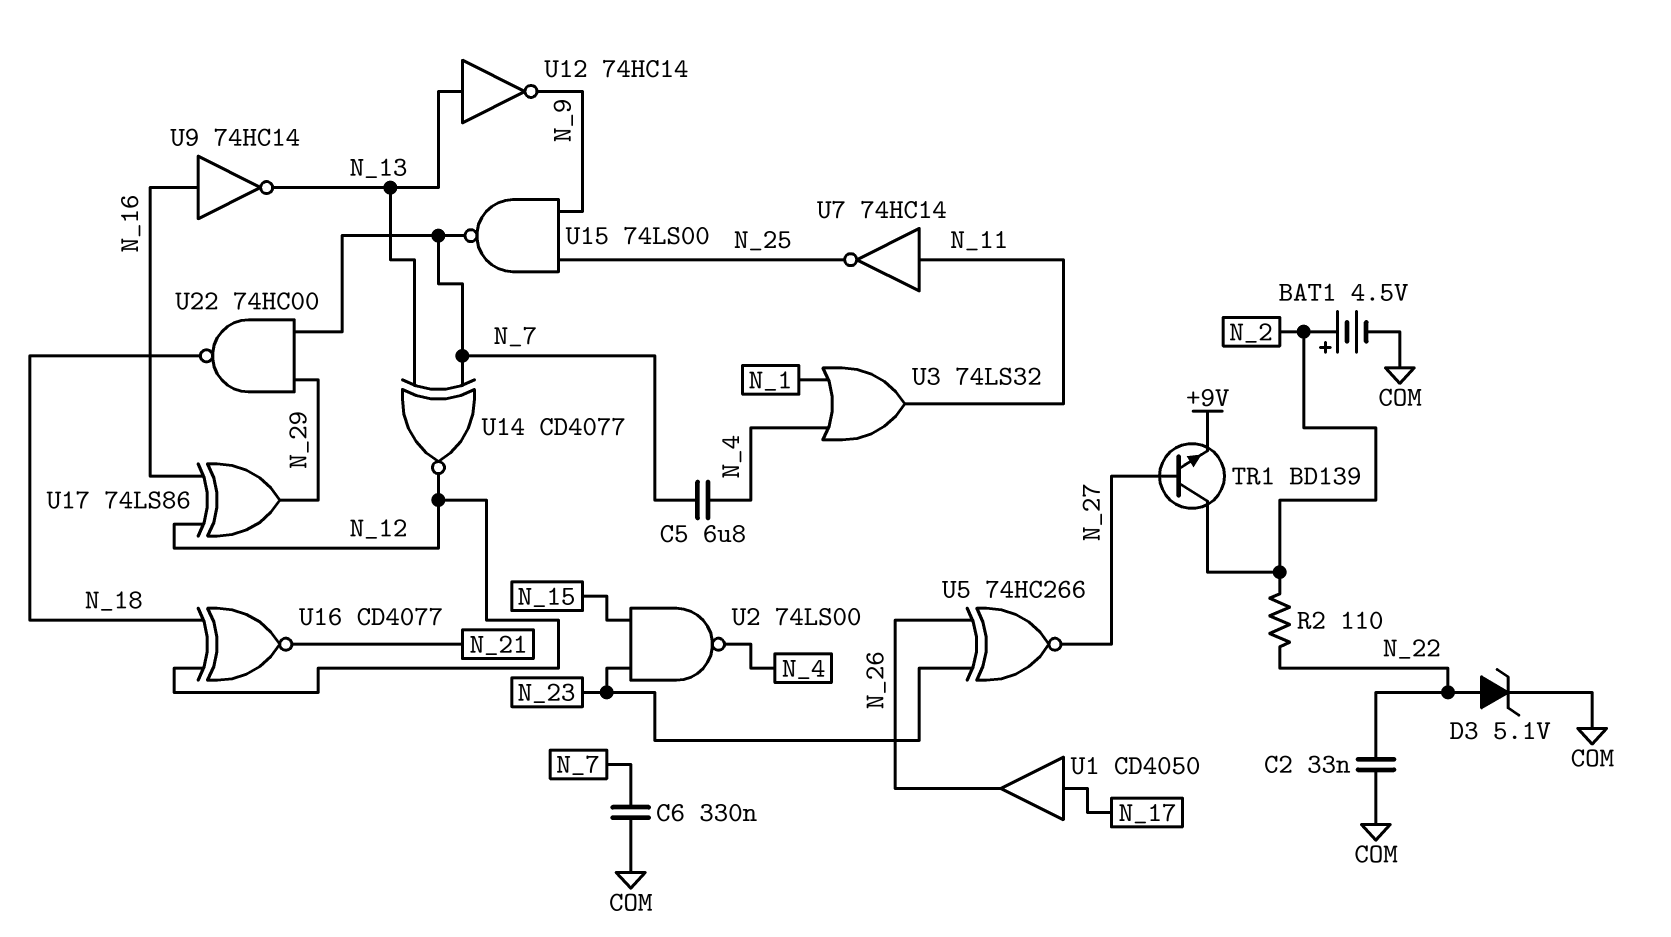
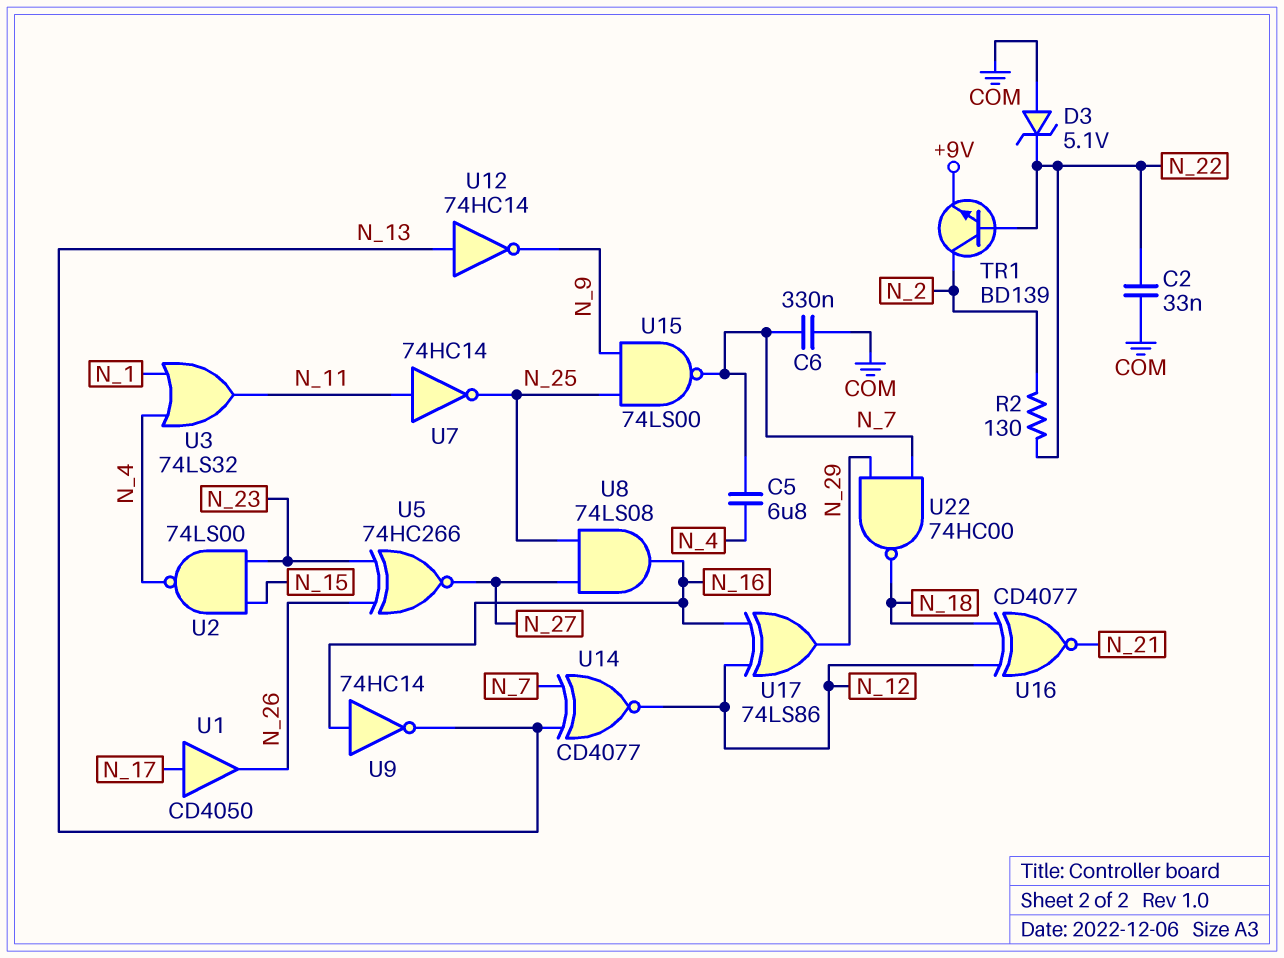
BAT1: 4.5V (plus N_2, minus COM) -> none
D3: zener 5.1V (A N_22, K COM) -> zener 5.1V (A COM, K N_22)
R2: 110 (N_2, N_22) -> 130 (N_2, N_22)
TR1: NPN BD139 (B N_27, C N_2, E +9V) -> NPN BD139 (B N_22, C N_2, E +9V)
U8: none -> AND 74LS08 (in N_25, in N_27, out N_16)

